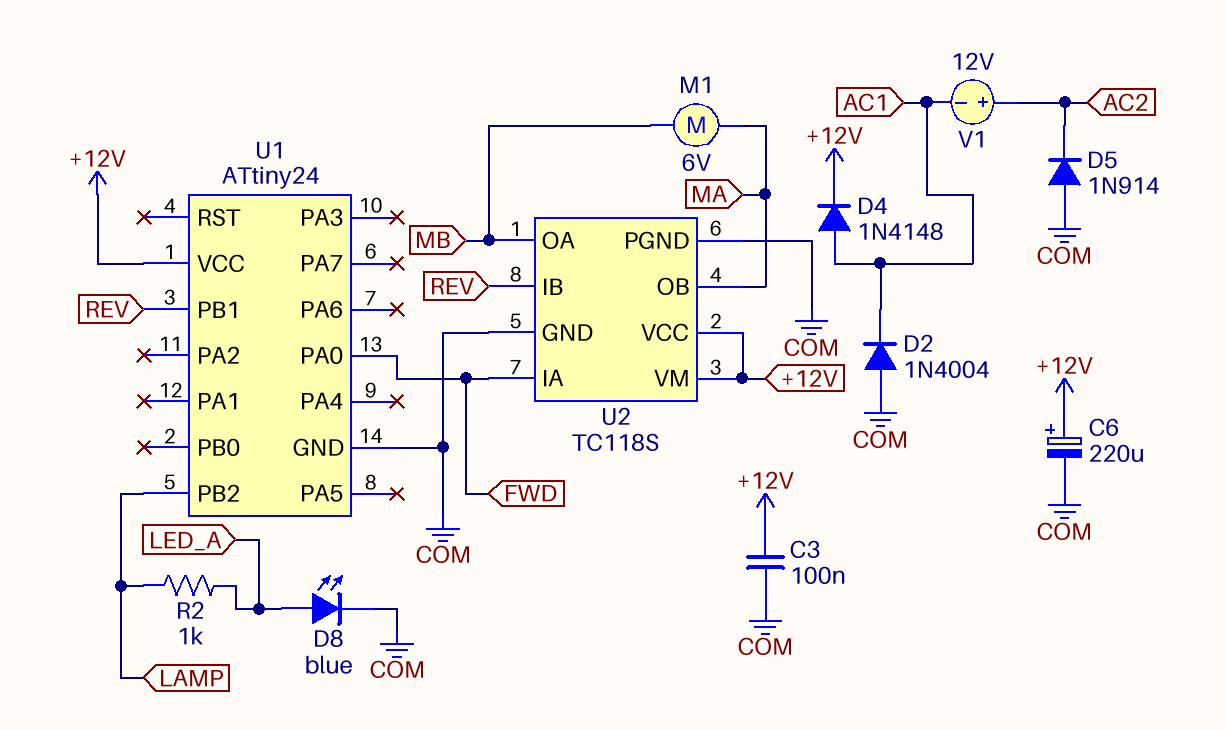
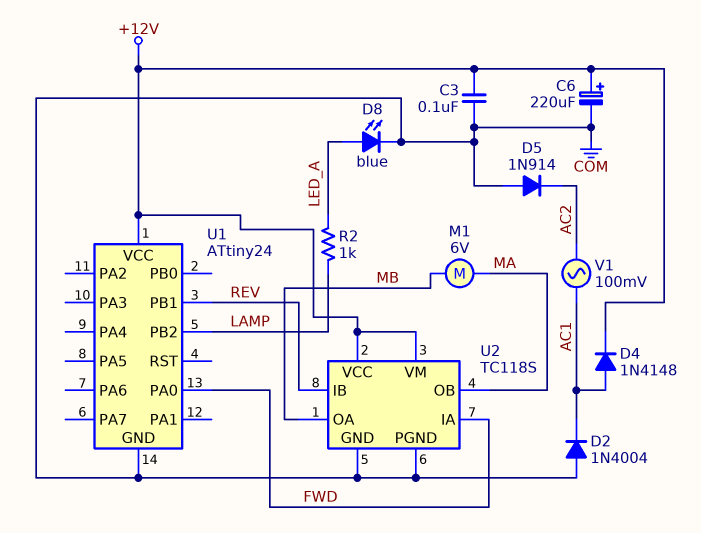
V1: 12V (plus AC2, minus AC1) -> AC 100mV (AC1, AC2)

